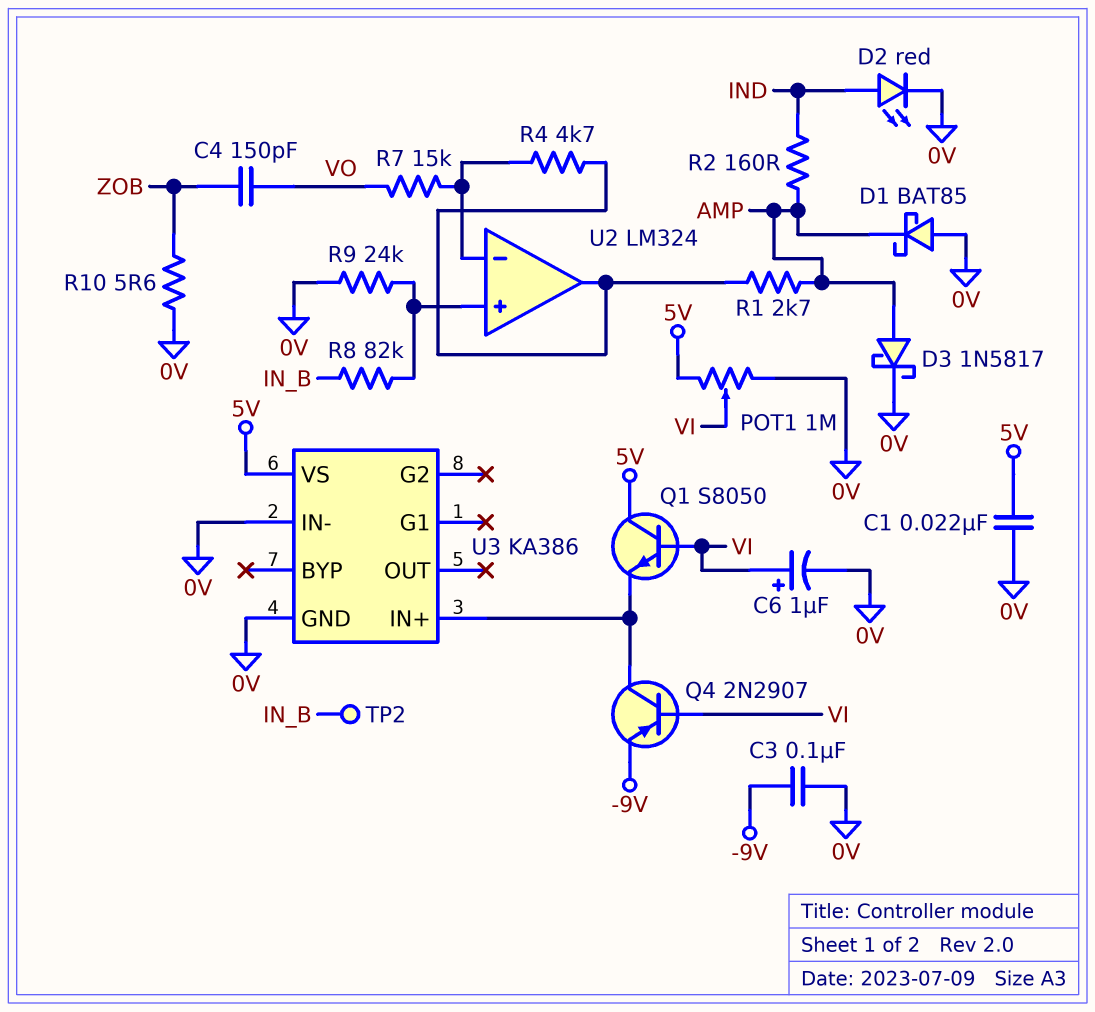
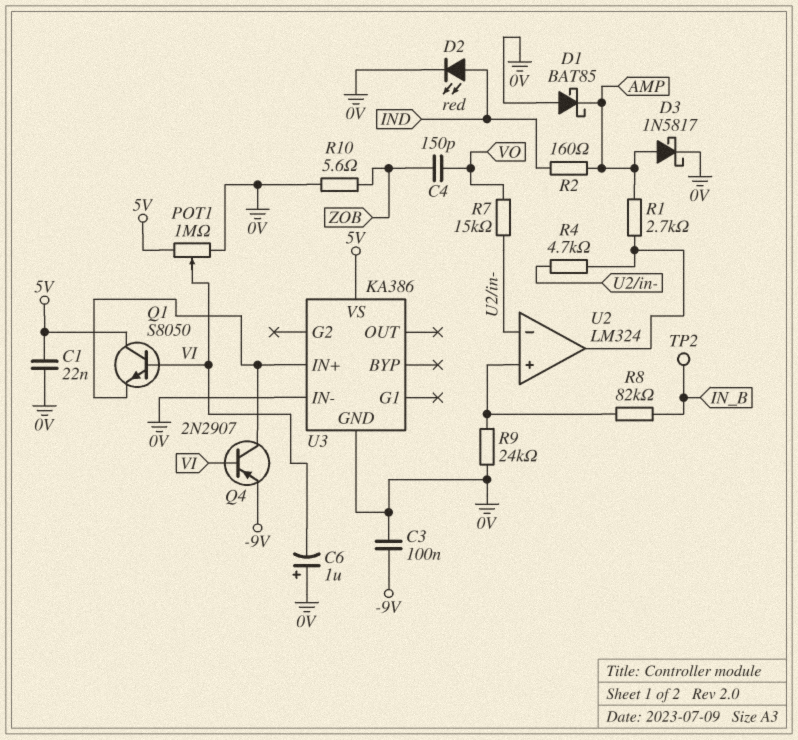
C6: 1uF (plus VI, minus 0V) -> 1uF (plus 0V, minus VI)

